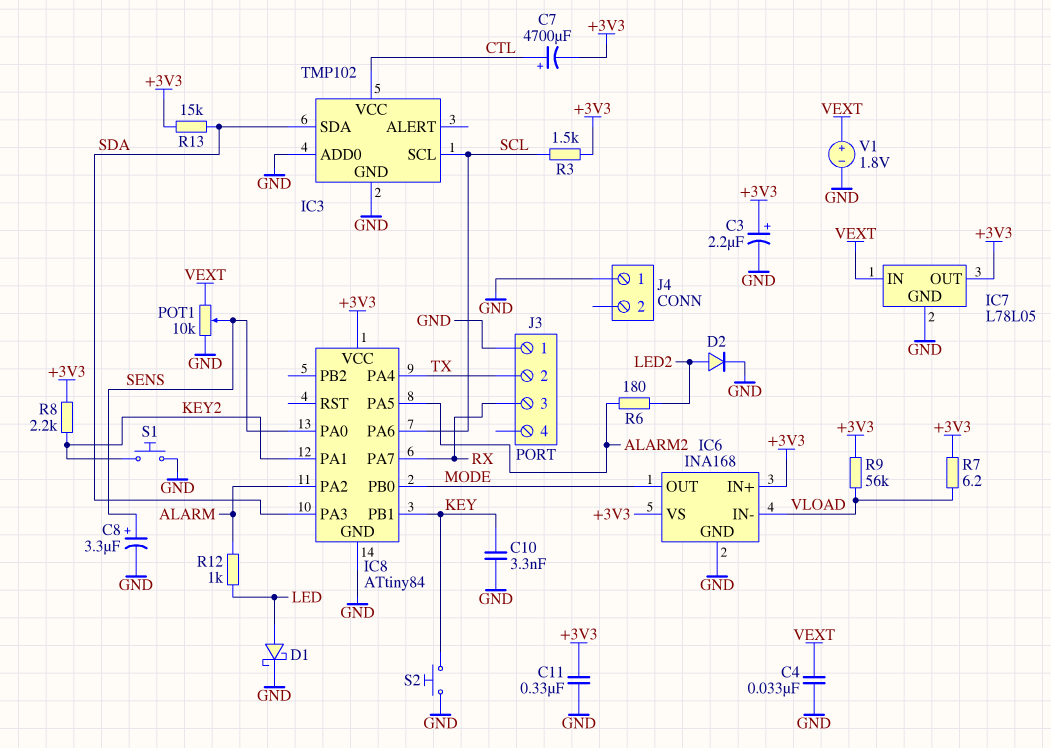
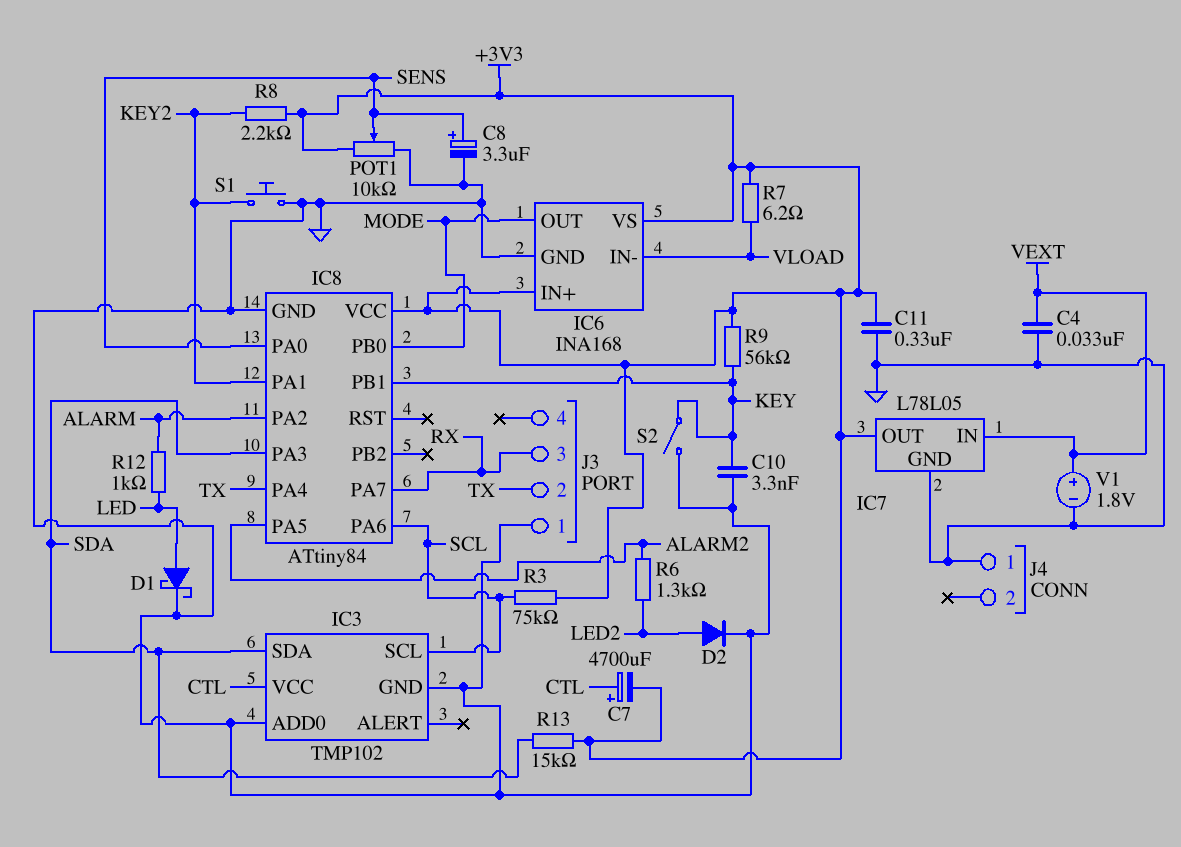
C3: 2.2uF (plus +3V3, minus GND) -> none
POT1: 10k (GND, VEXT, wiper SENS) -> 10k (+3V3, GND, wiper SENS)
R3: 1.5k (+3V3, SCL) -> 75k (+3V3, SCL)
R6: 180 (ALARM2, LED2) -> 1.3k (ALARM2, LED2)
R9: 56k (+3V3, VLOAD) -> 56k (+3V3, KEY)
S2: button (GND, KEY) -> switch (GND, KEY)

